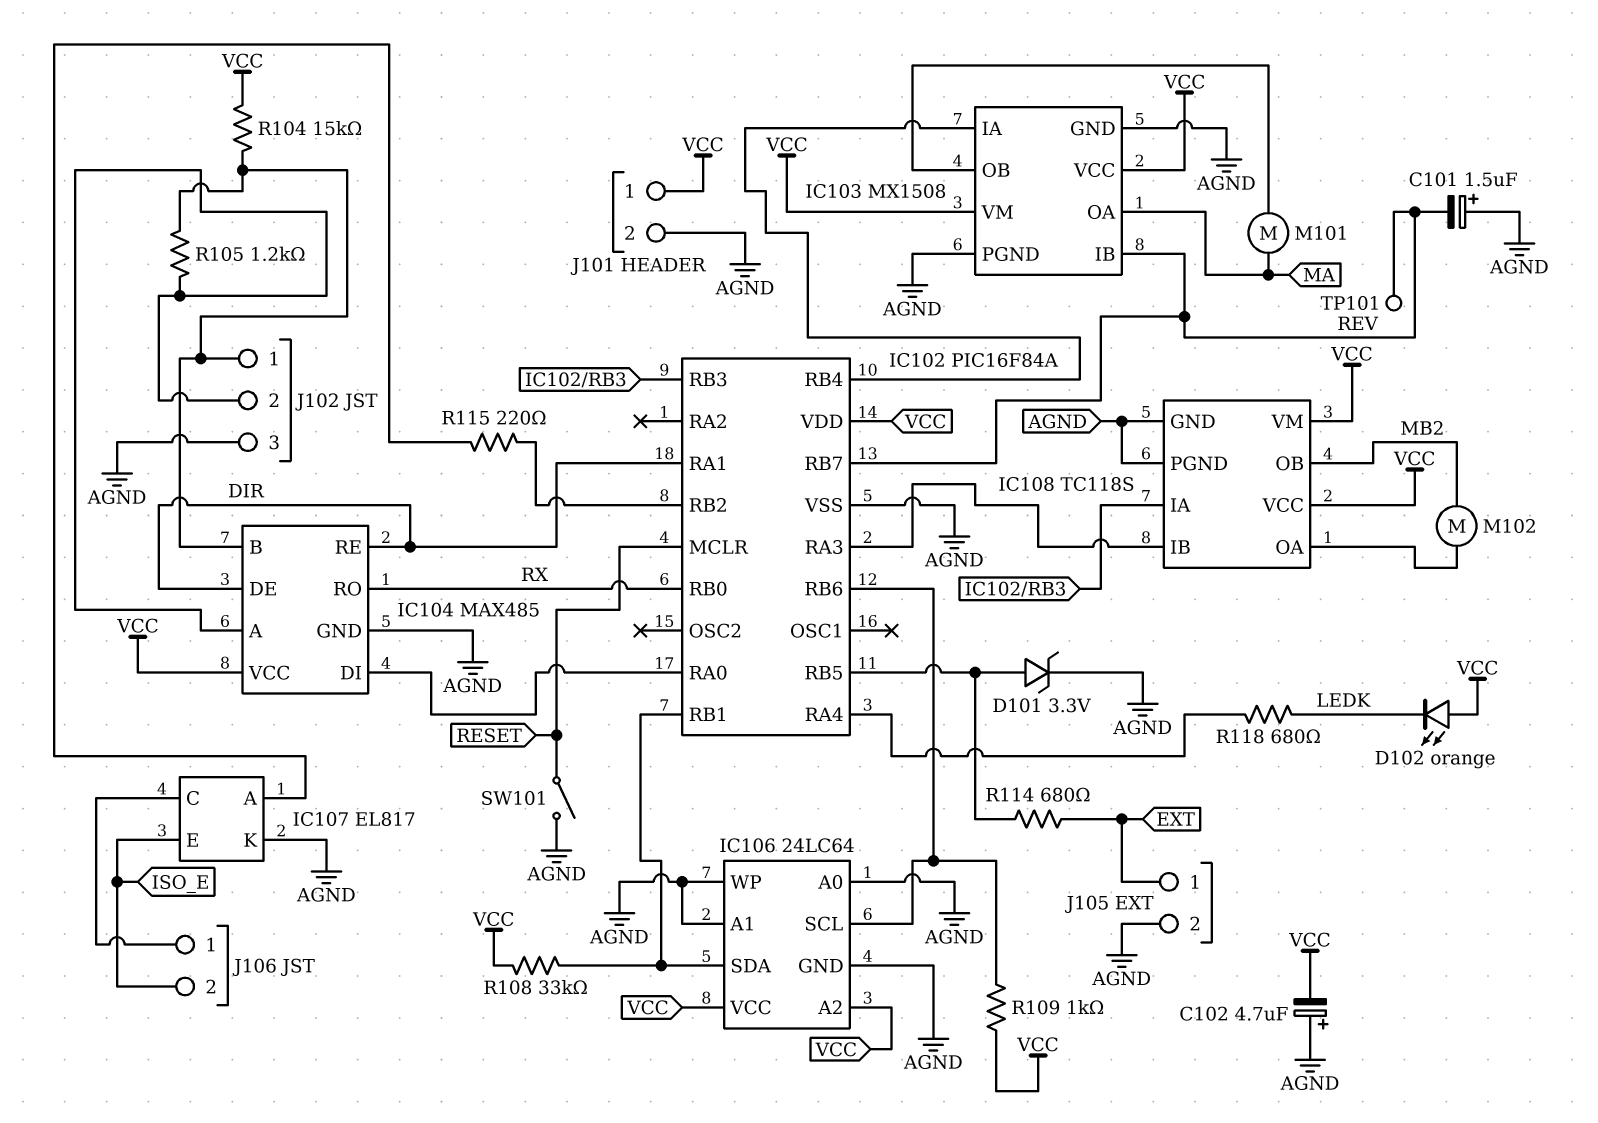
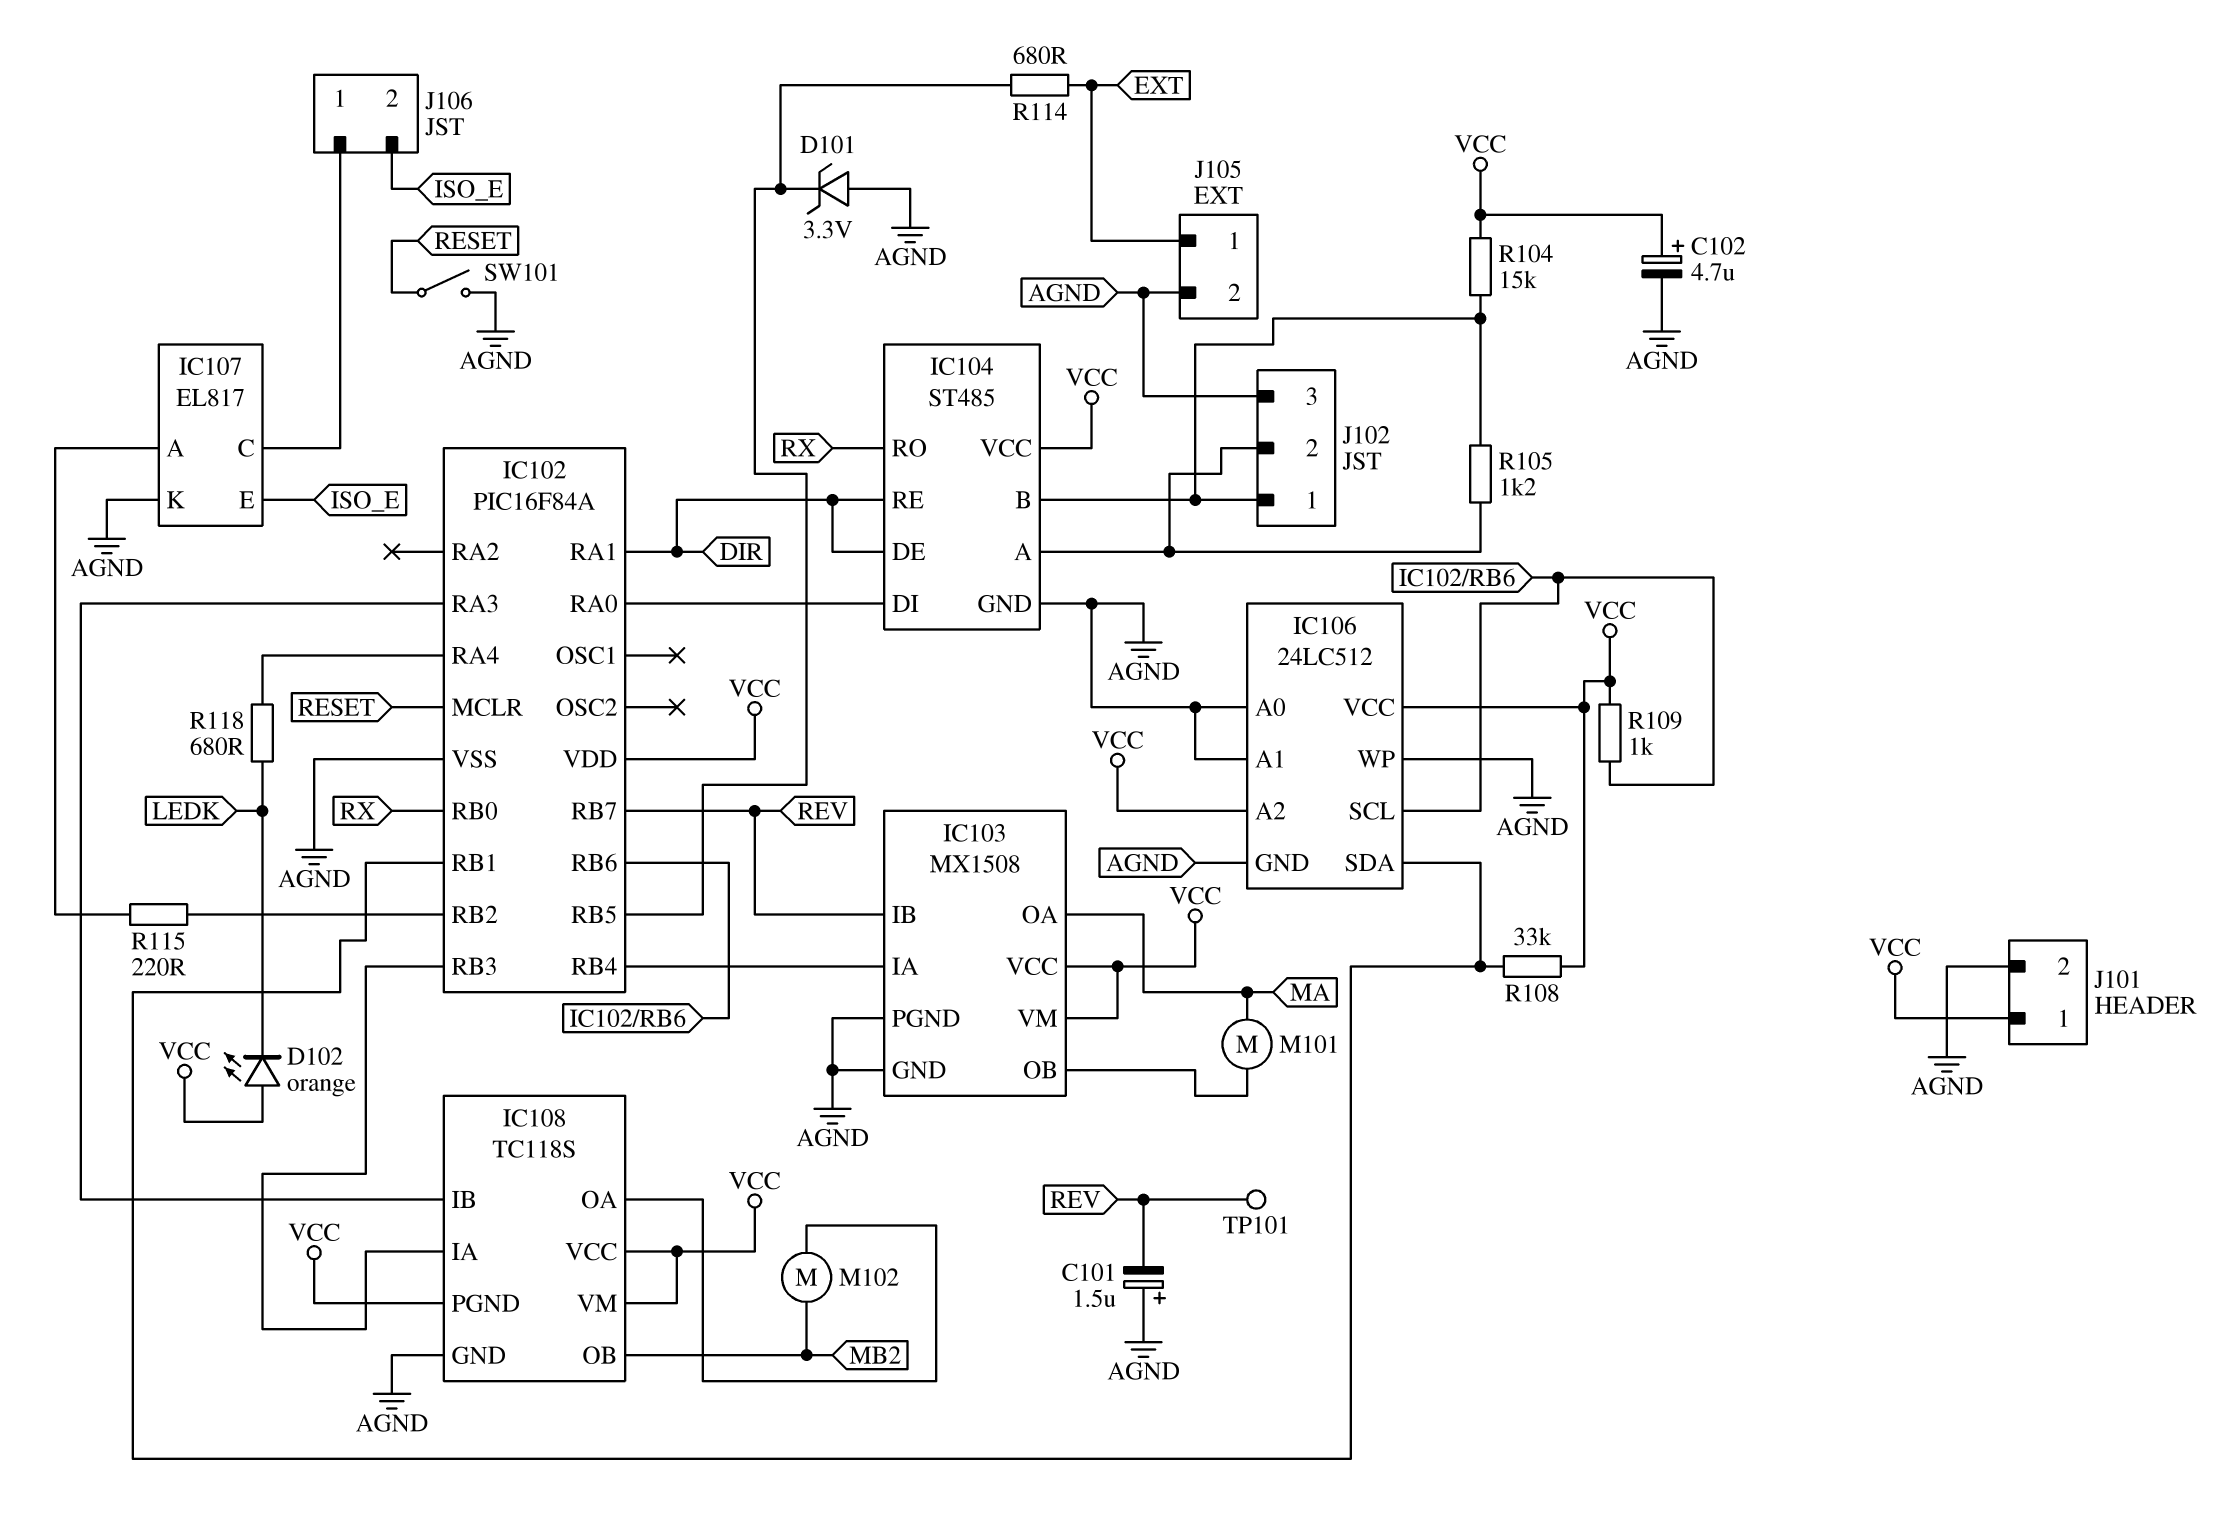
C102: 4.7uF (plus AGND, minus VCC) -> 4.7uF (plus VCC, minus AGND)
D101: zener 3.3V (A IC102/RB5, K AGND) -> zener 3.3V (A AGND, K IC102/RB5)
IC104: MAX485 -> ST485
IC106: 24LC64 -> 24LC512
IC108 pin PGND: AGND -> VCC

